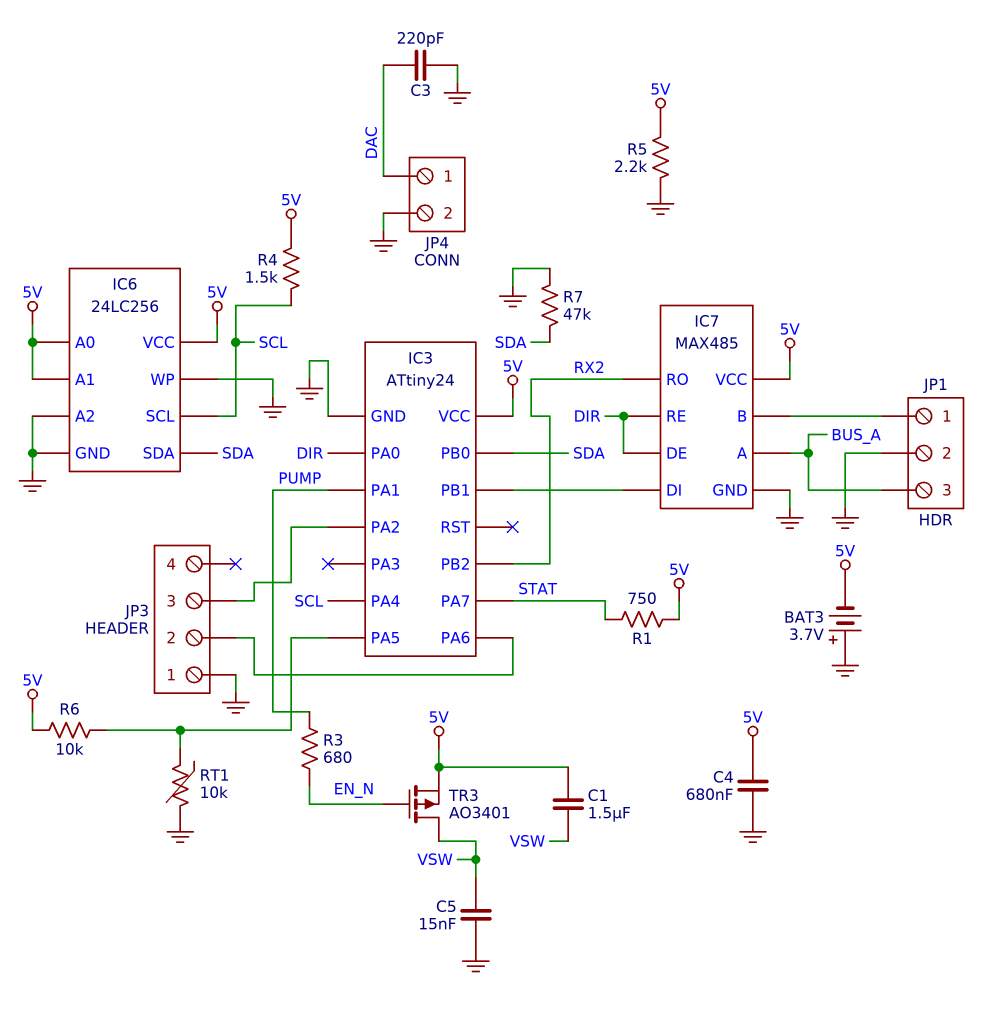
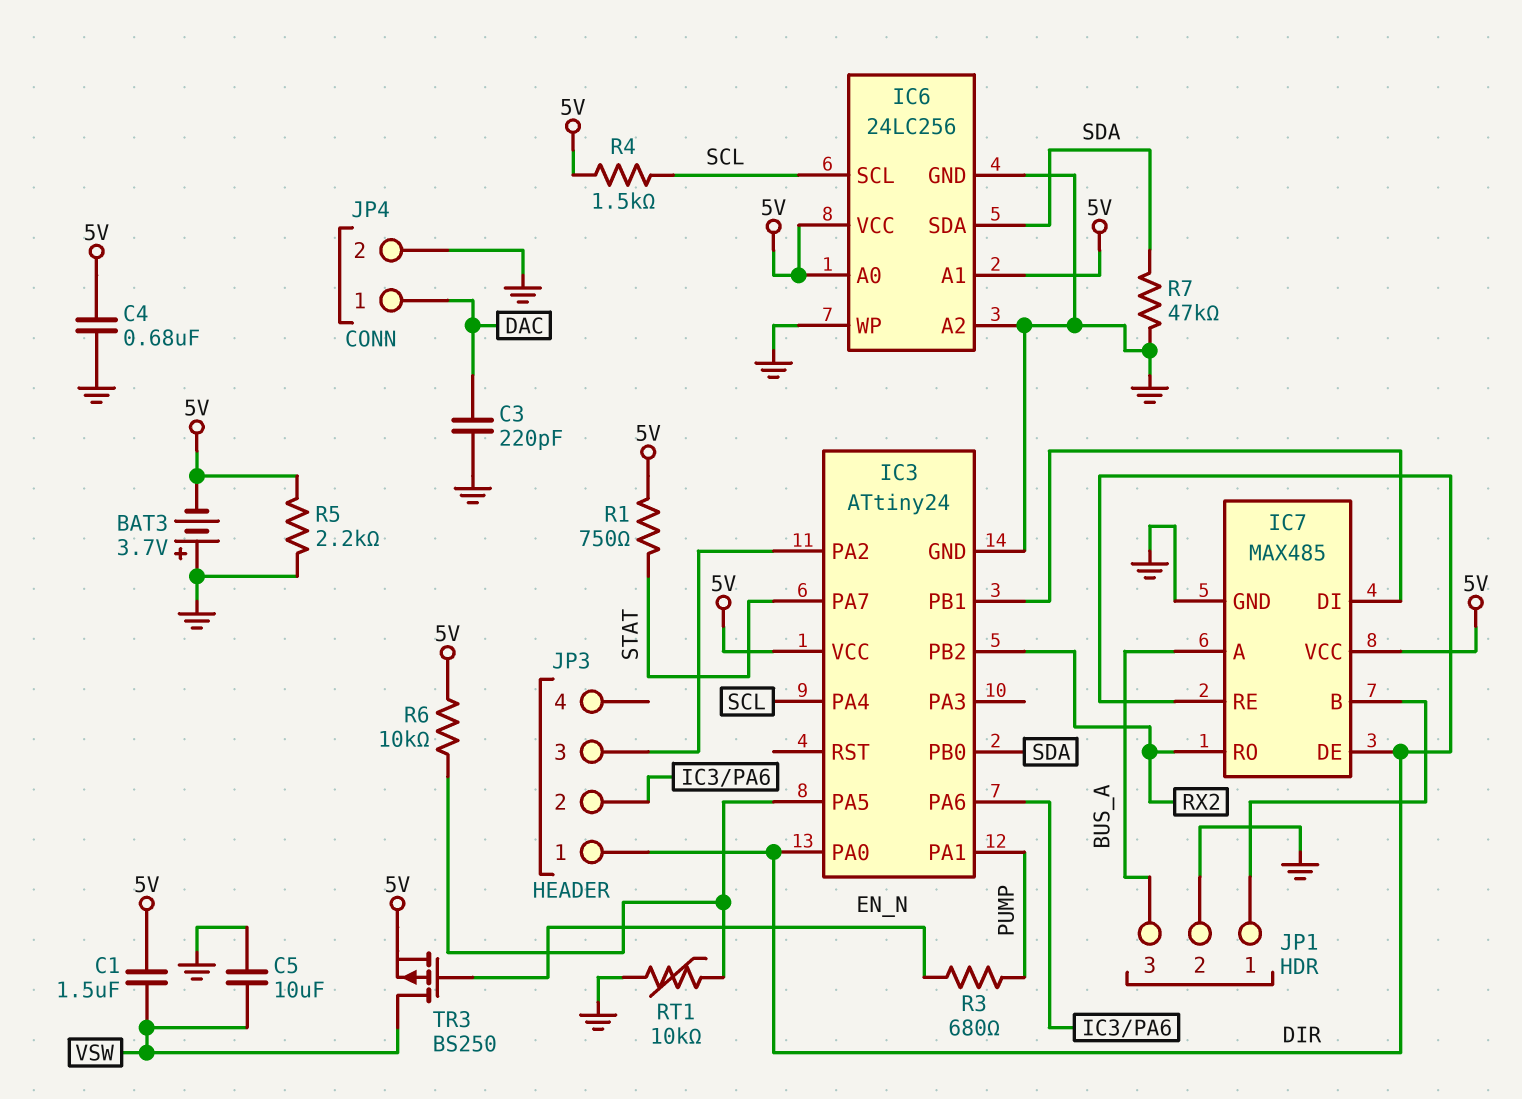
C5: 15nF (GND, VSW) -> 10uF (GND, VSW)
JP3 pin 1: GND -> DIR
TR3: PMOS AO3401 (G EN_N, D VSW, S 5V) -> PMOS BS250 (G EN_N, D VSW, S 5V)

